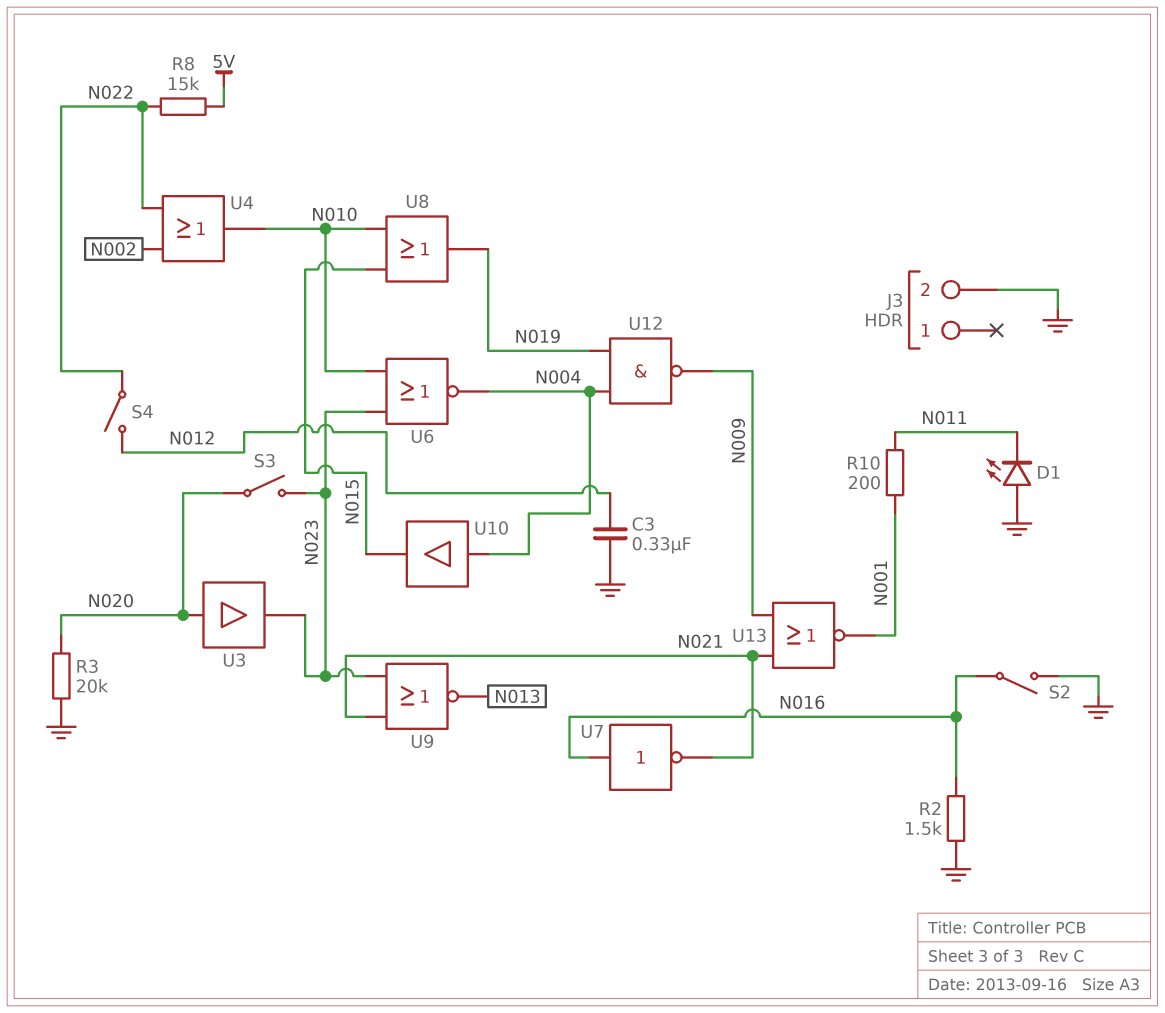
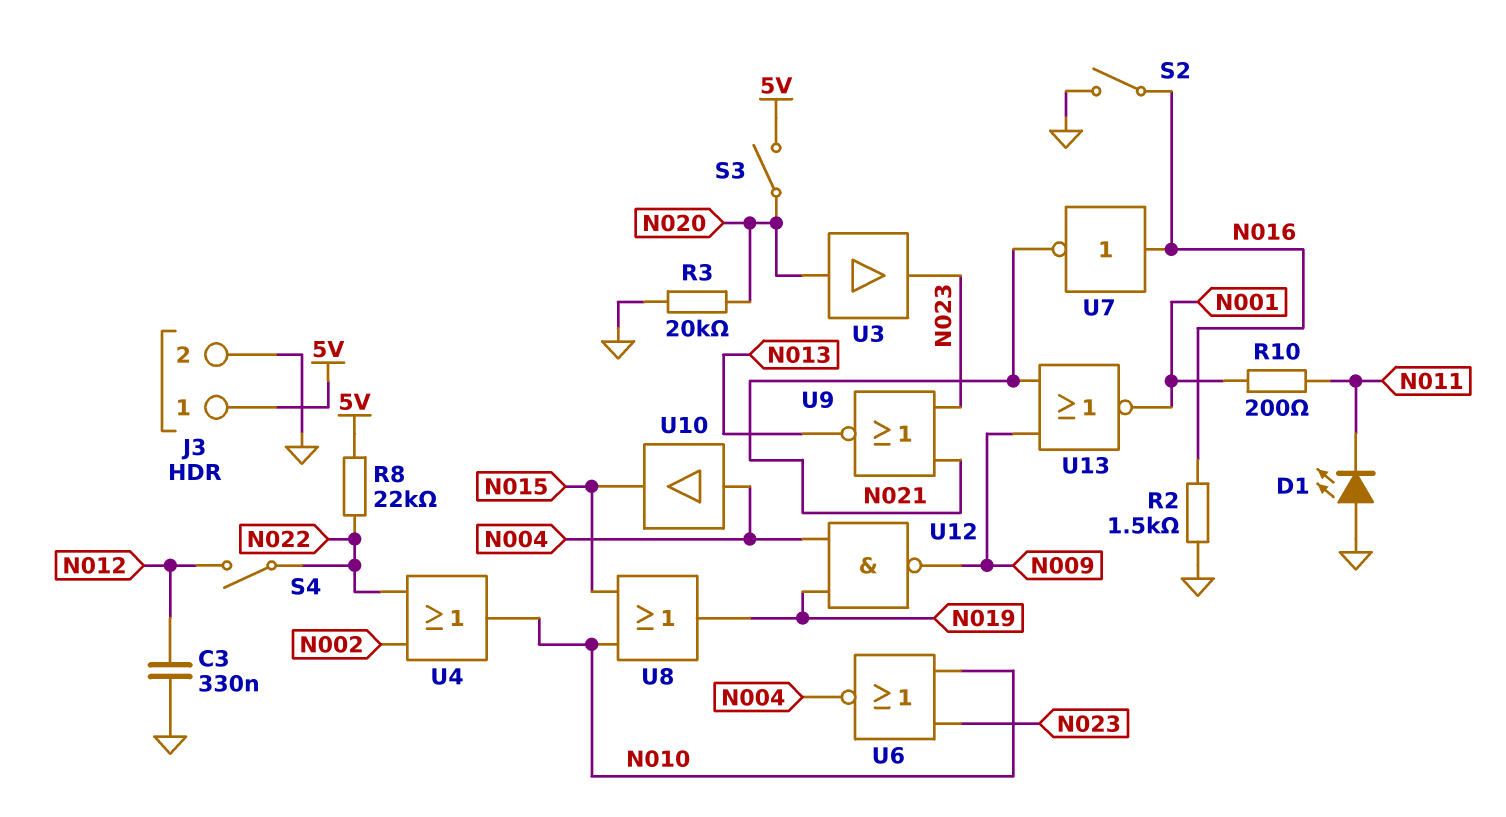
J3 pin 1: none -> 5V
R8: 15k (5V, N022) -> 22k (5V, N022)
S3: switch (N020, N023) -> switch (5V, N020)

